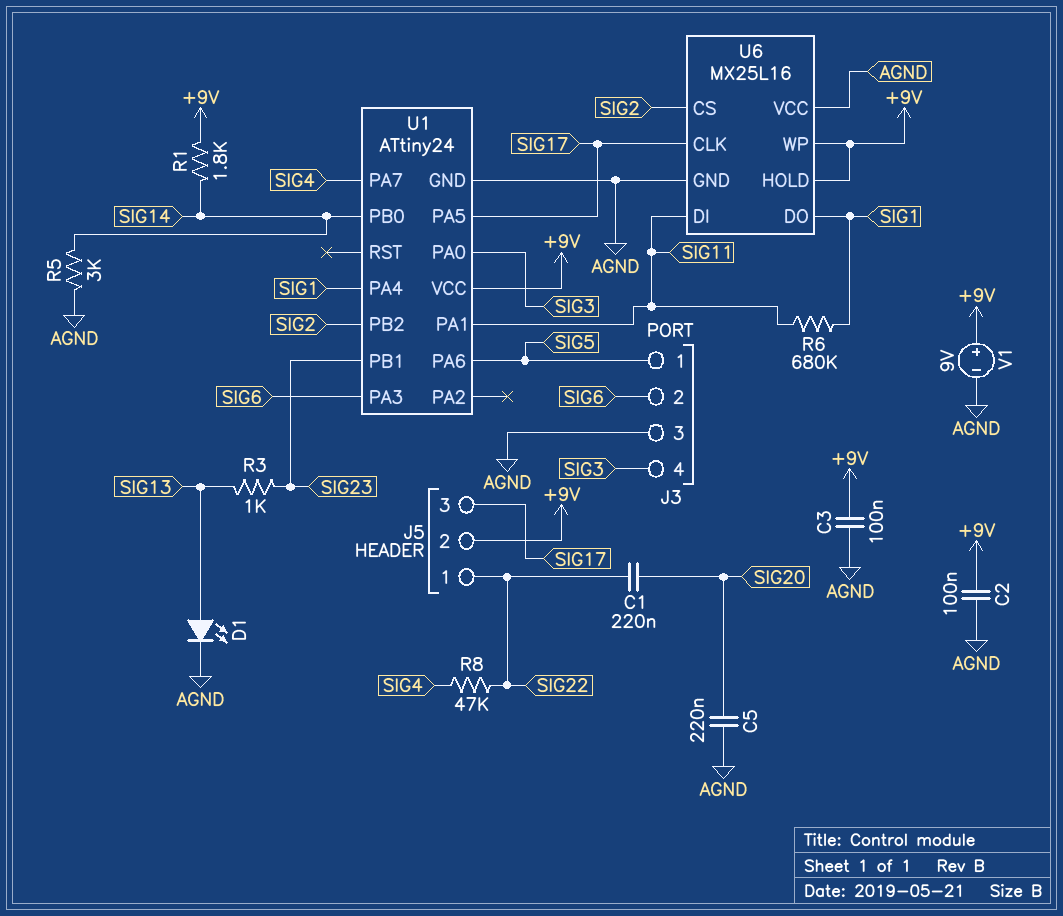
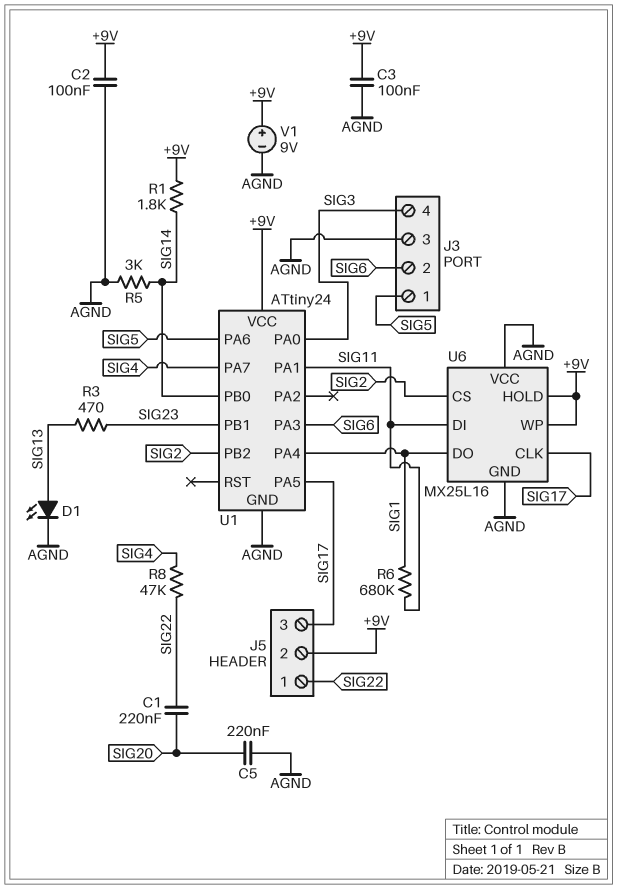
R3: 1k (SIG13, SIG23) -> 470 (SIG13, SIG23)

